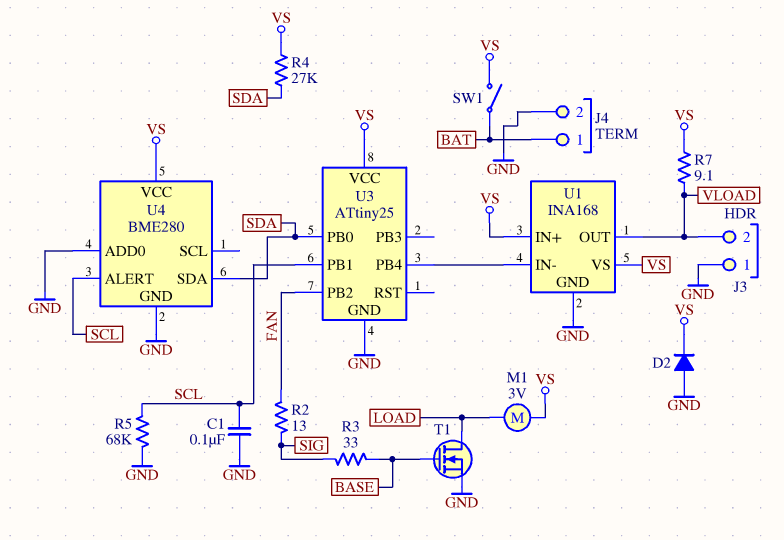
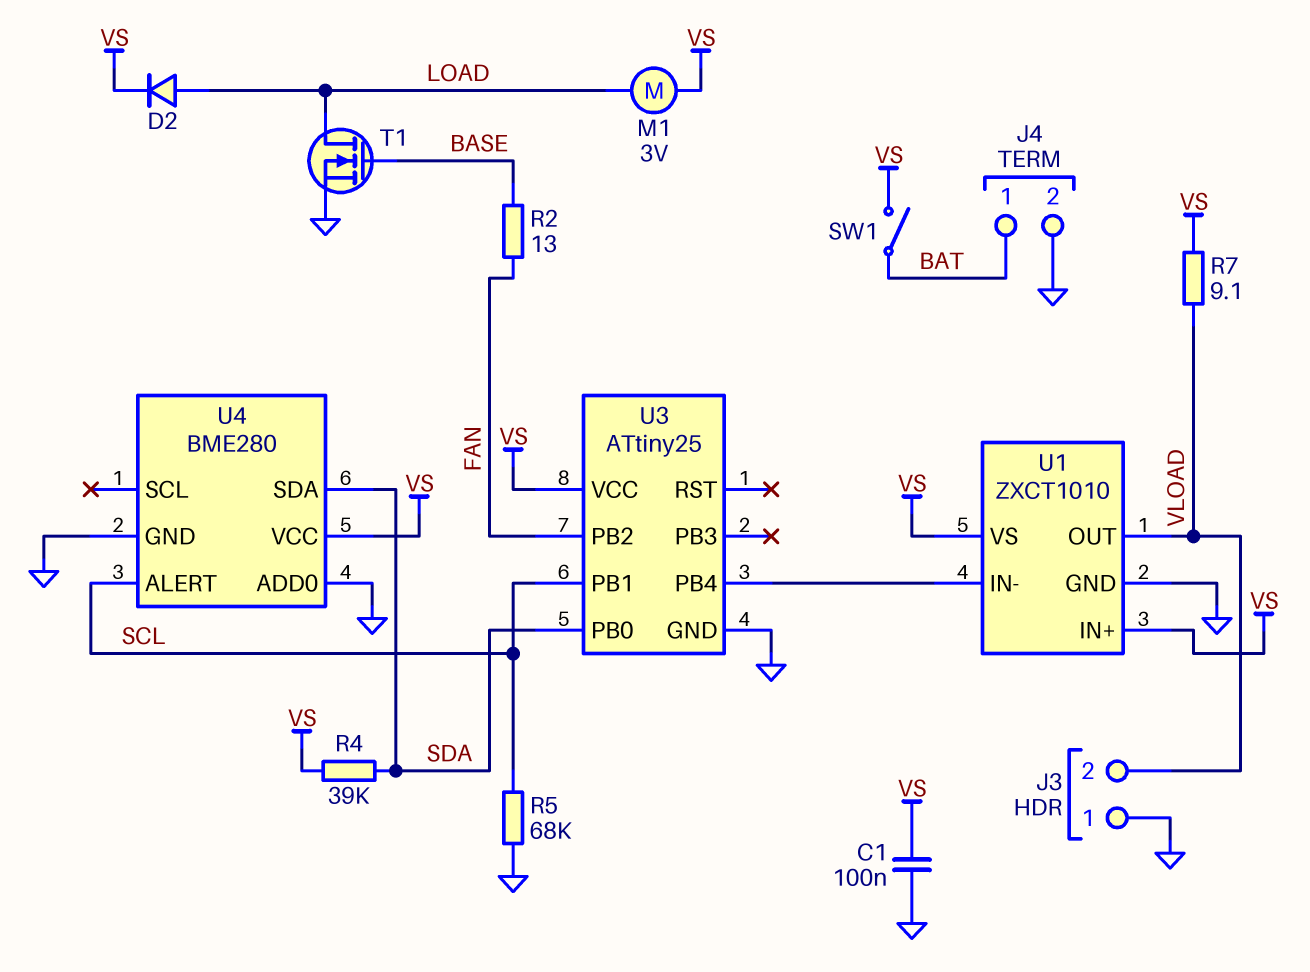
C1: 100nF (GND, SCL) -> 100nF (GND, VS)
D2: diode (A GND, K VS) -> diode (A LOAD, K VS)
R2: 13 (FAN, SIG) -> 13 (BASE, FAN)
R3: 33 (BASE, SIG) -> none
R4: 27k (SDA, VS) -> 39k (SDA, VS)
U1: INA168 -> ZXCT1010

